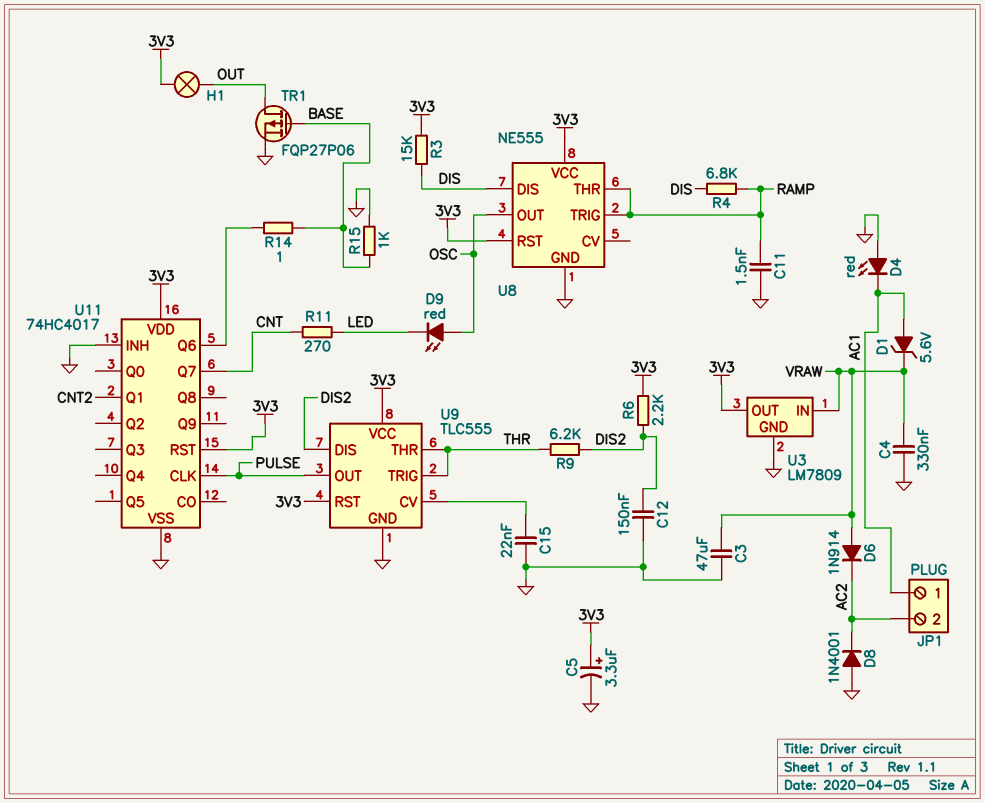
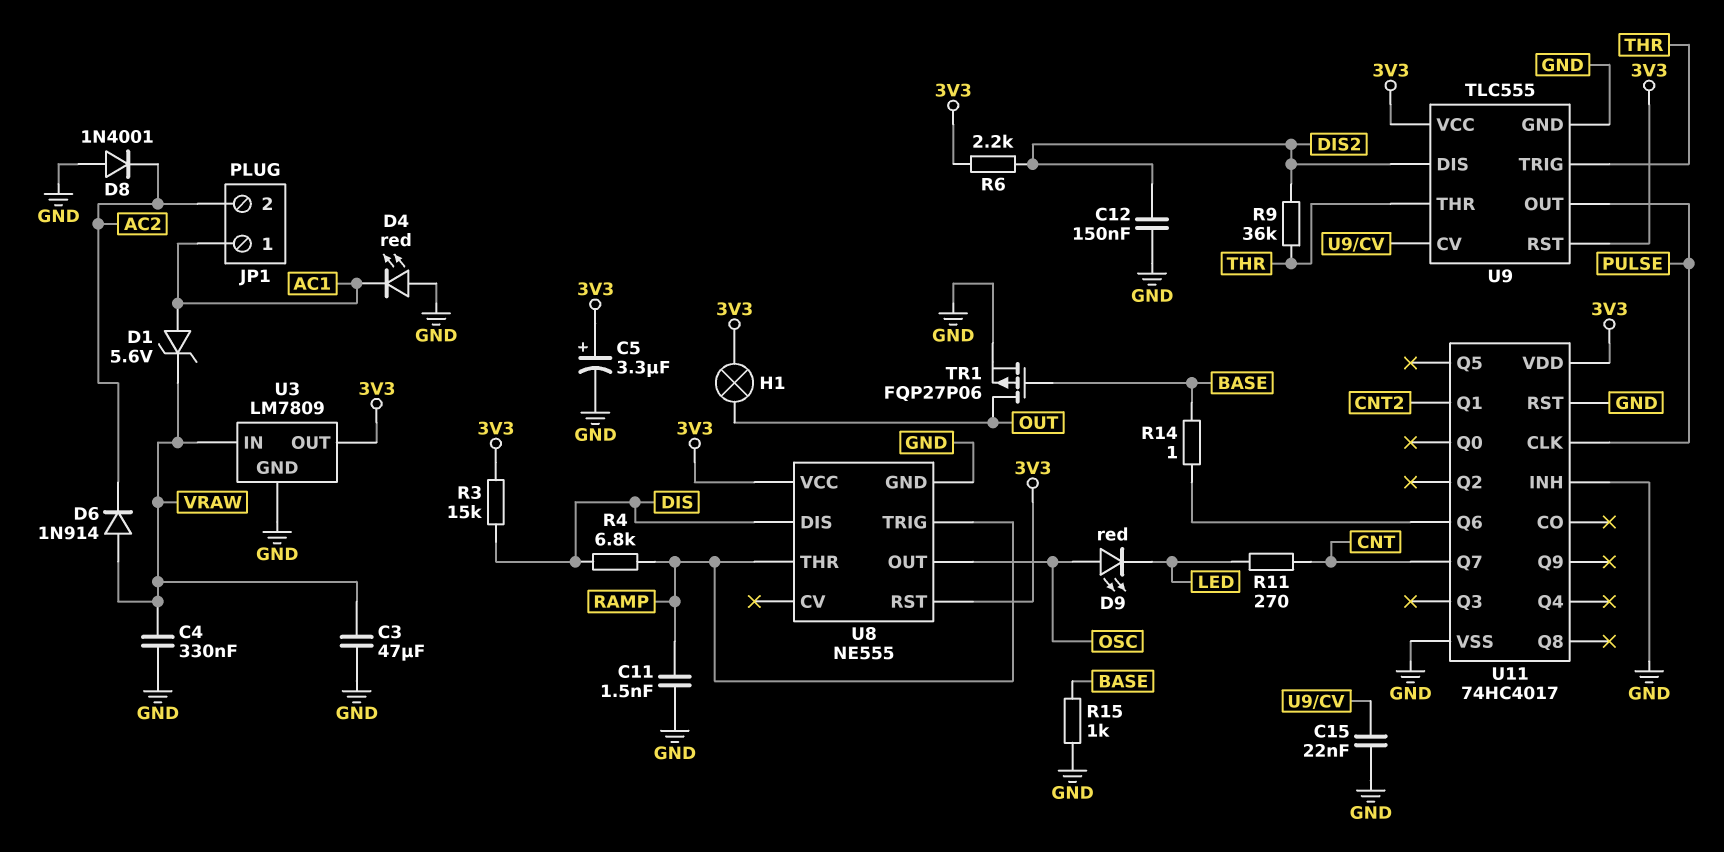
R9: 6.2k (DIS2, THR) -> 36k (DIS2, THR)
U11 pin RST: 3V3 -> GND

